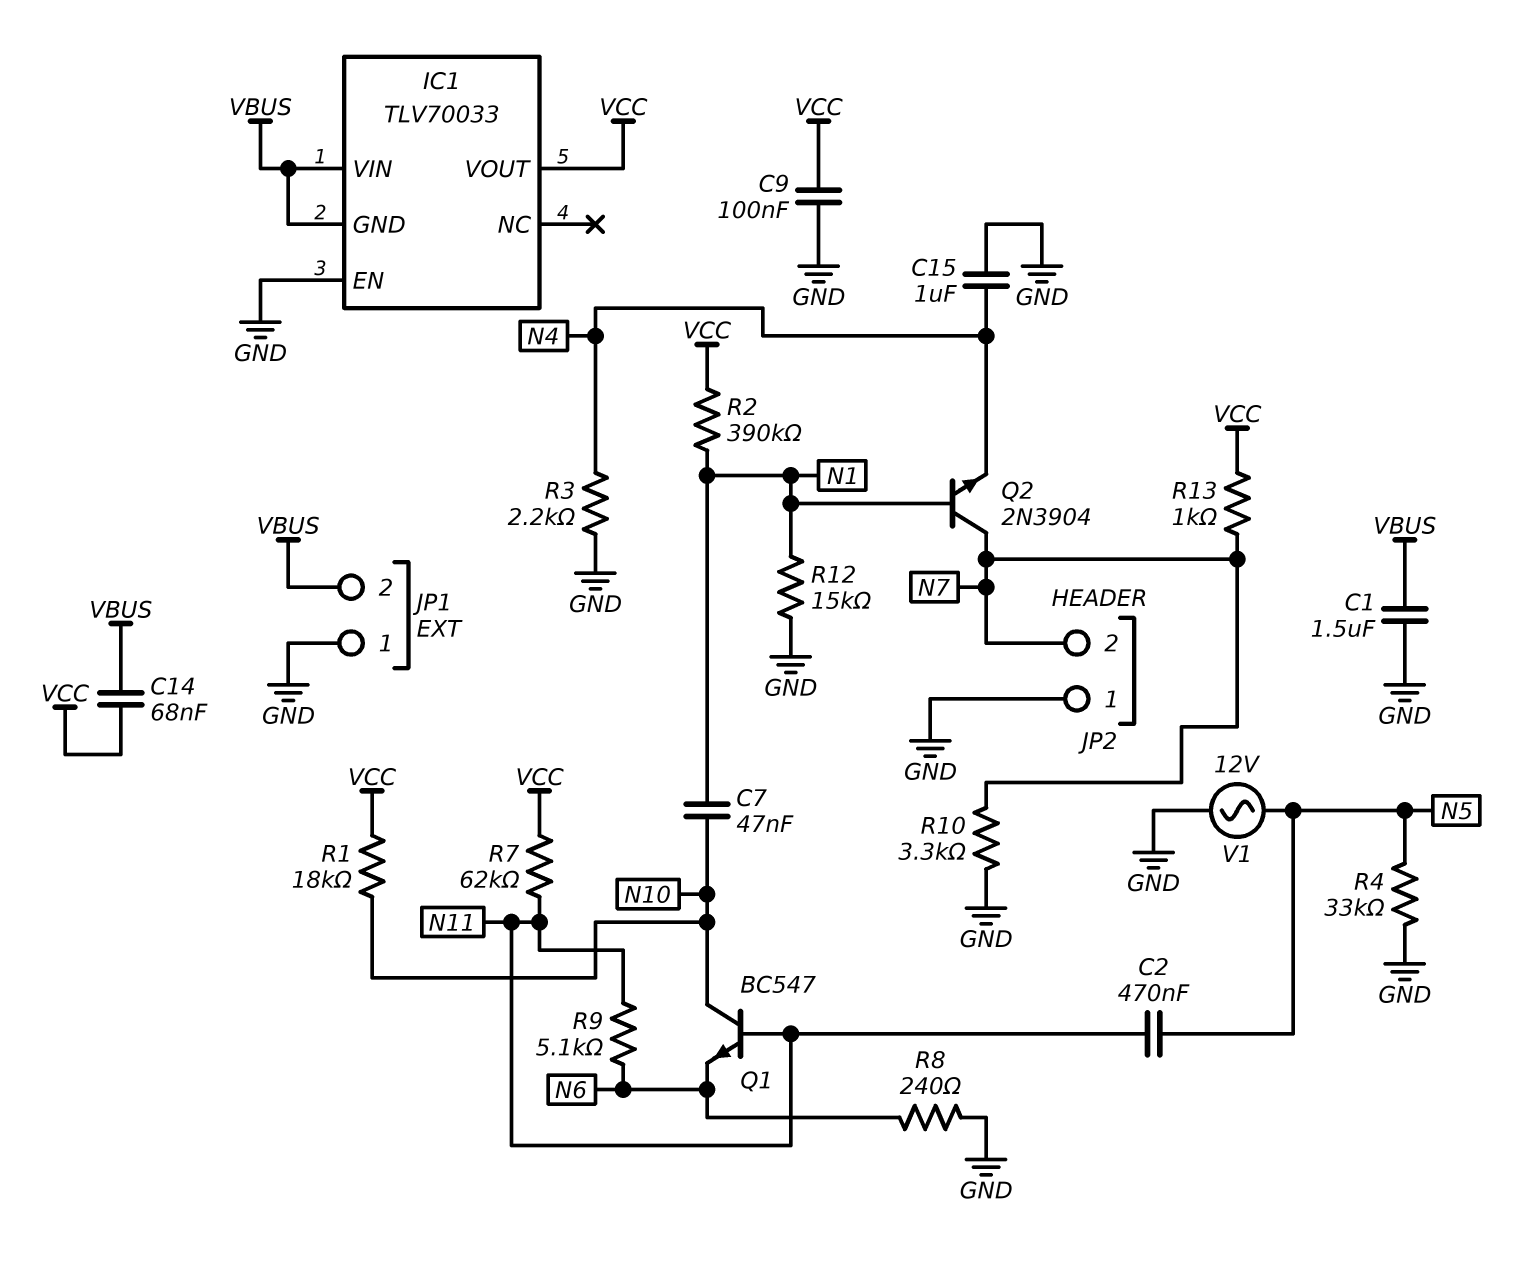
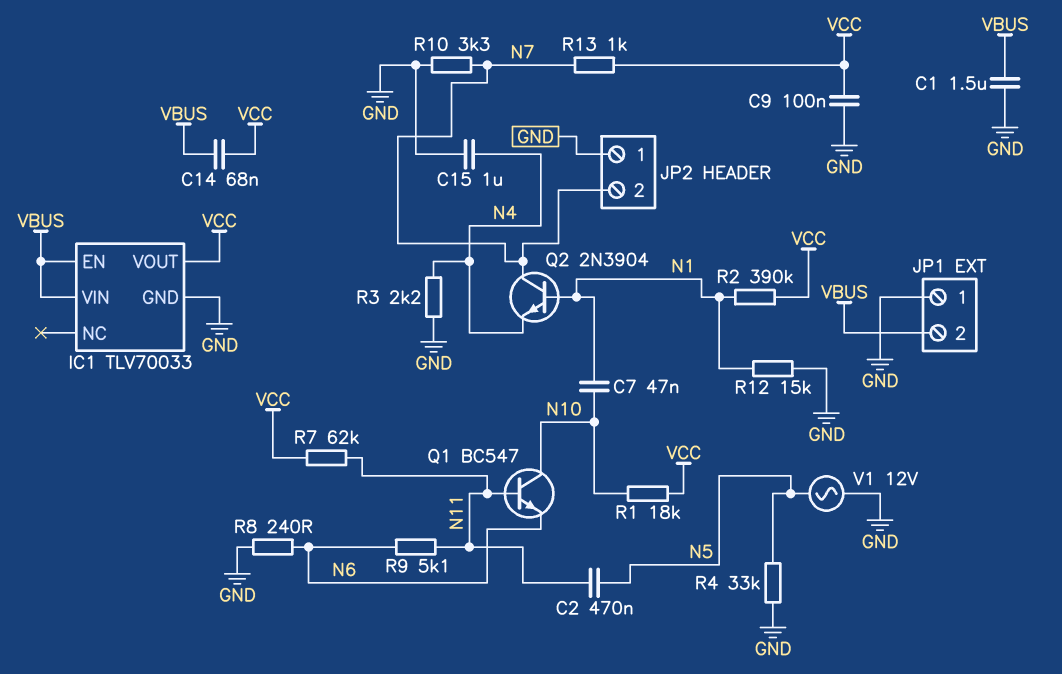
IC1 pin EN: GND -> VBUS
IC1 pin GND: VBUS -> GND

